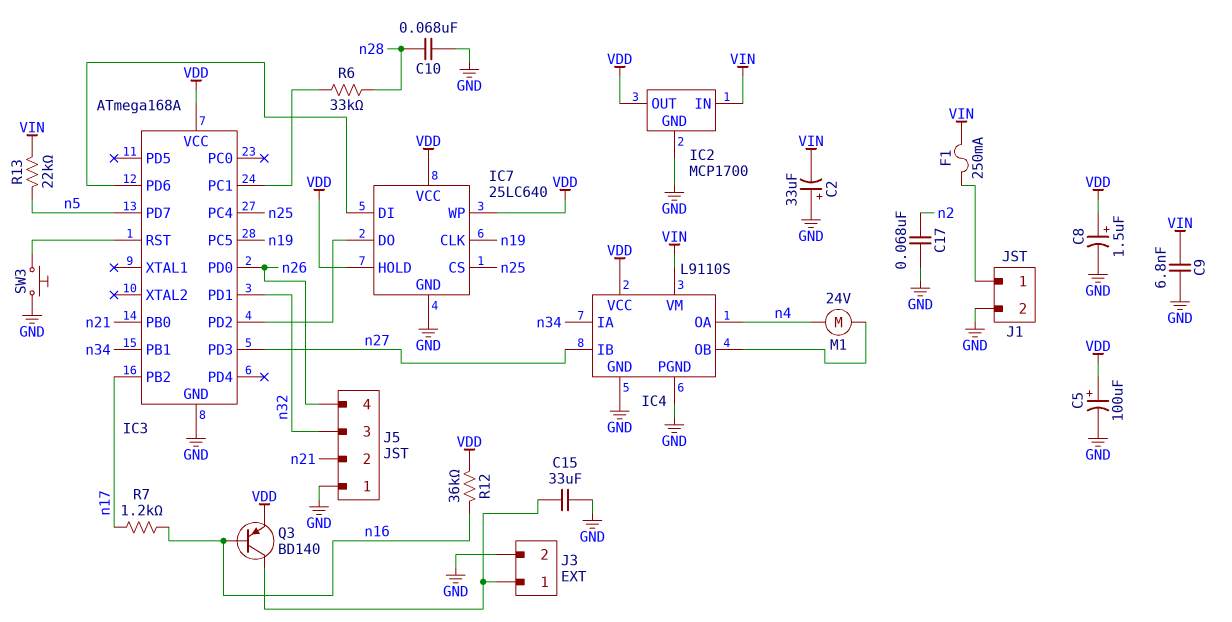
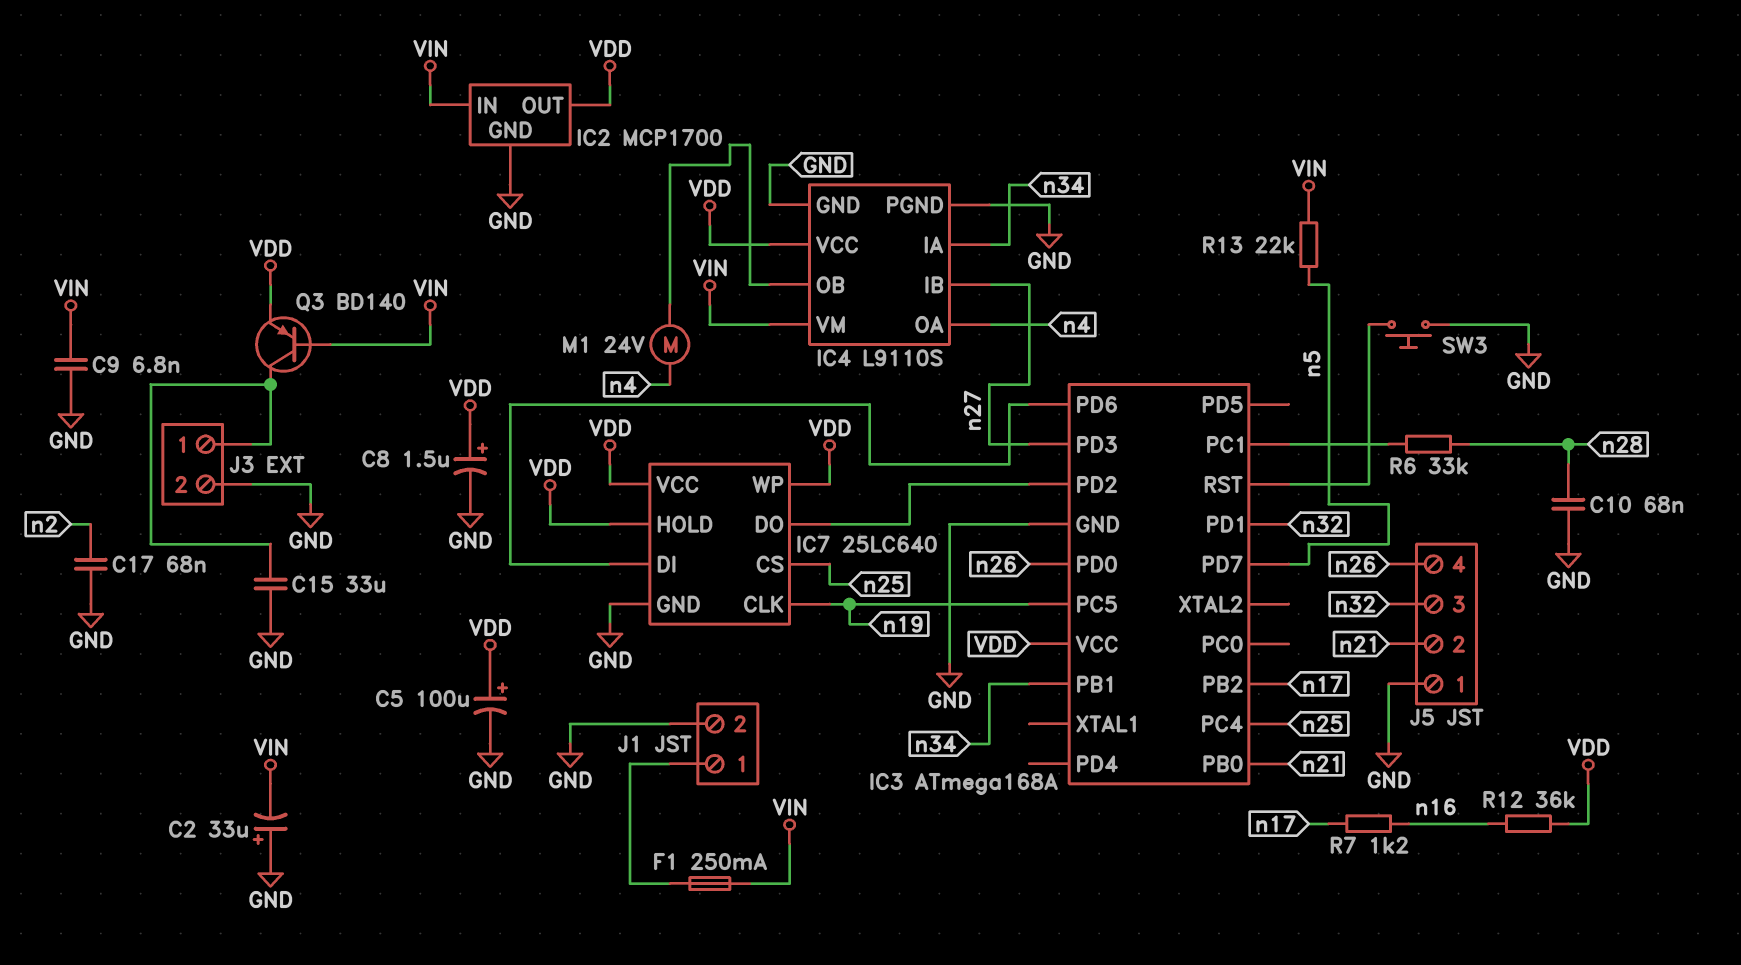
Q3: PNP BD140 (B n16, C J3/1, E VDD) -> PNP BD140 (B VIN, C J3/1, E VDD)

